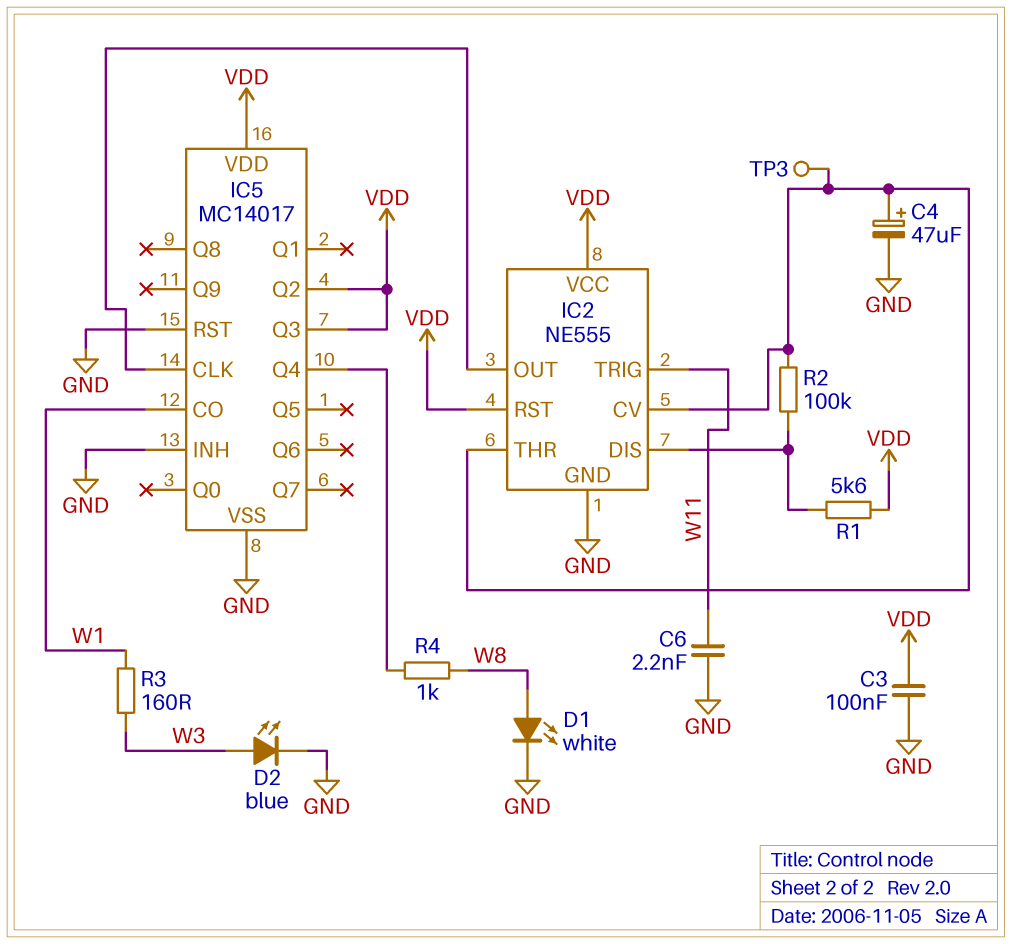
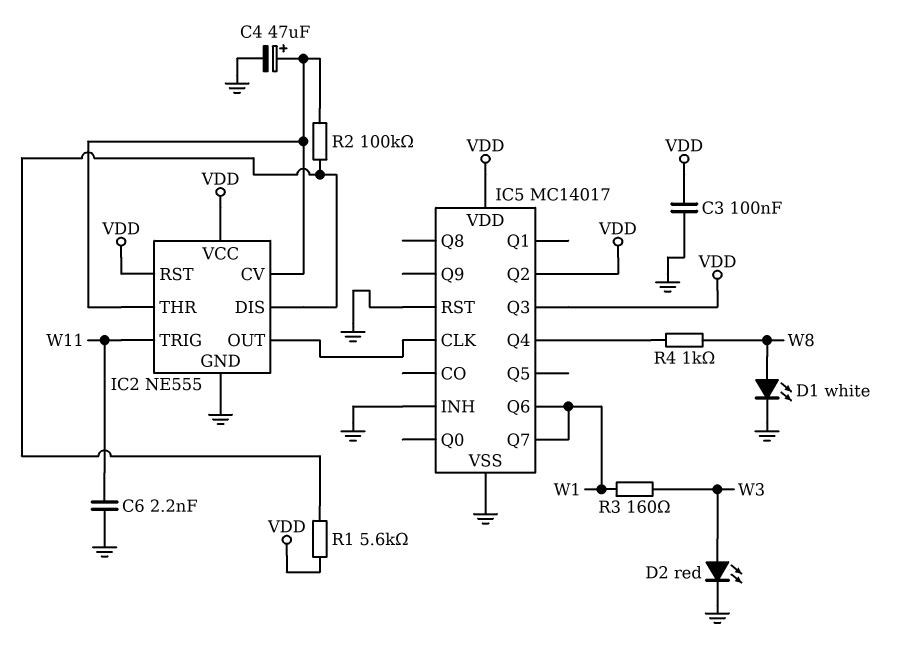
D2: LED blue (A W3, K GND) -> LED red (A W3, K GND)
IC5 pin CO: W1 -> none
IC5 pin Q6: none -> W1
IC5 pin Q7: none -> W1
TP3: test point (IC2/CV) -> none

